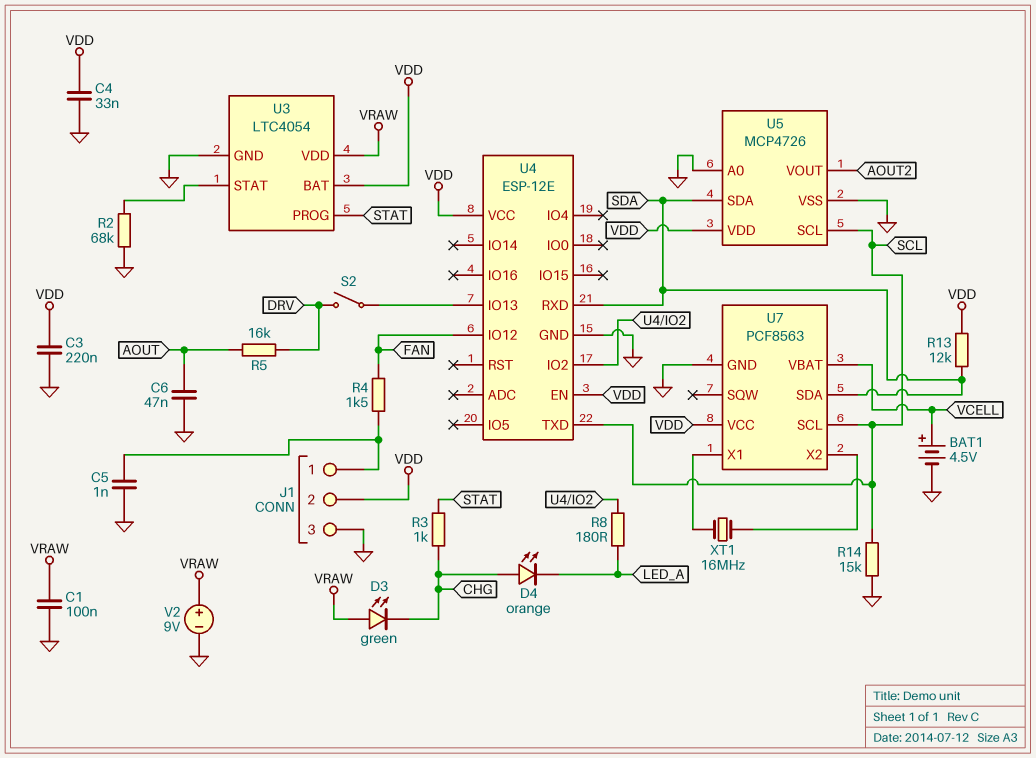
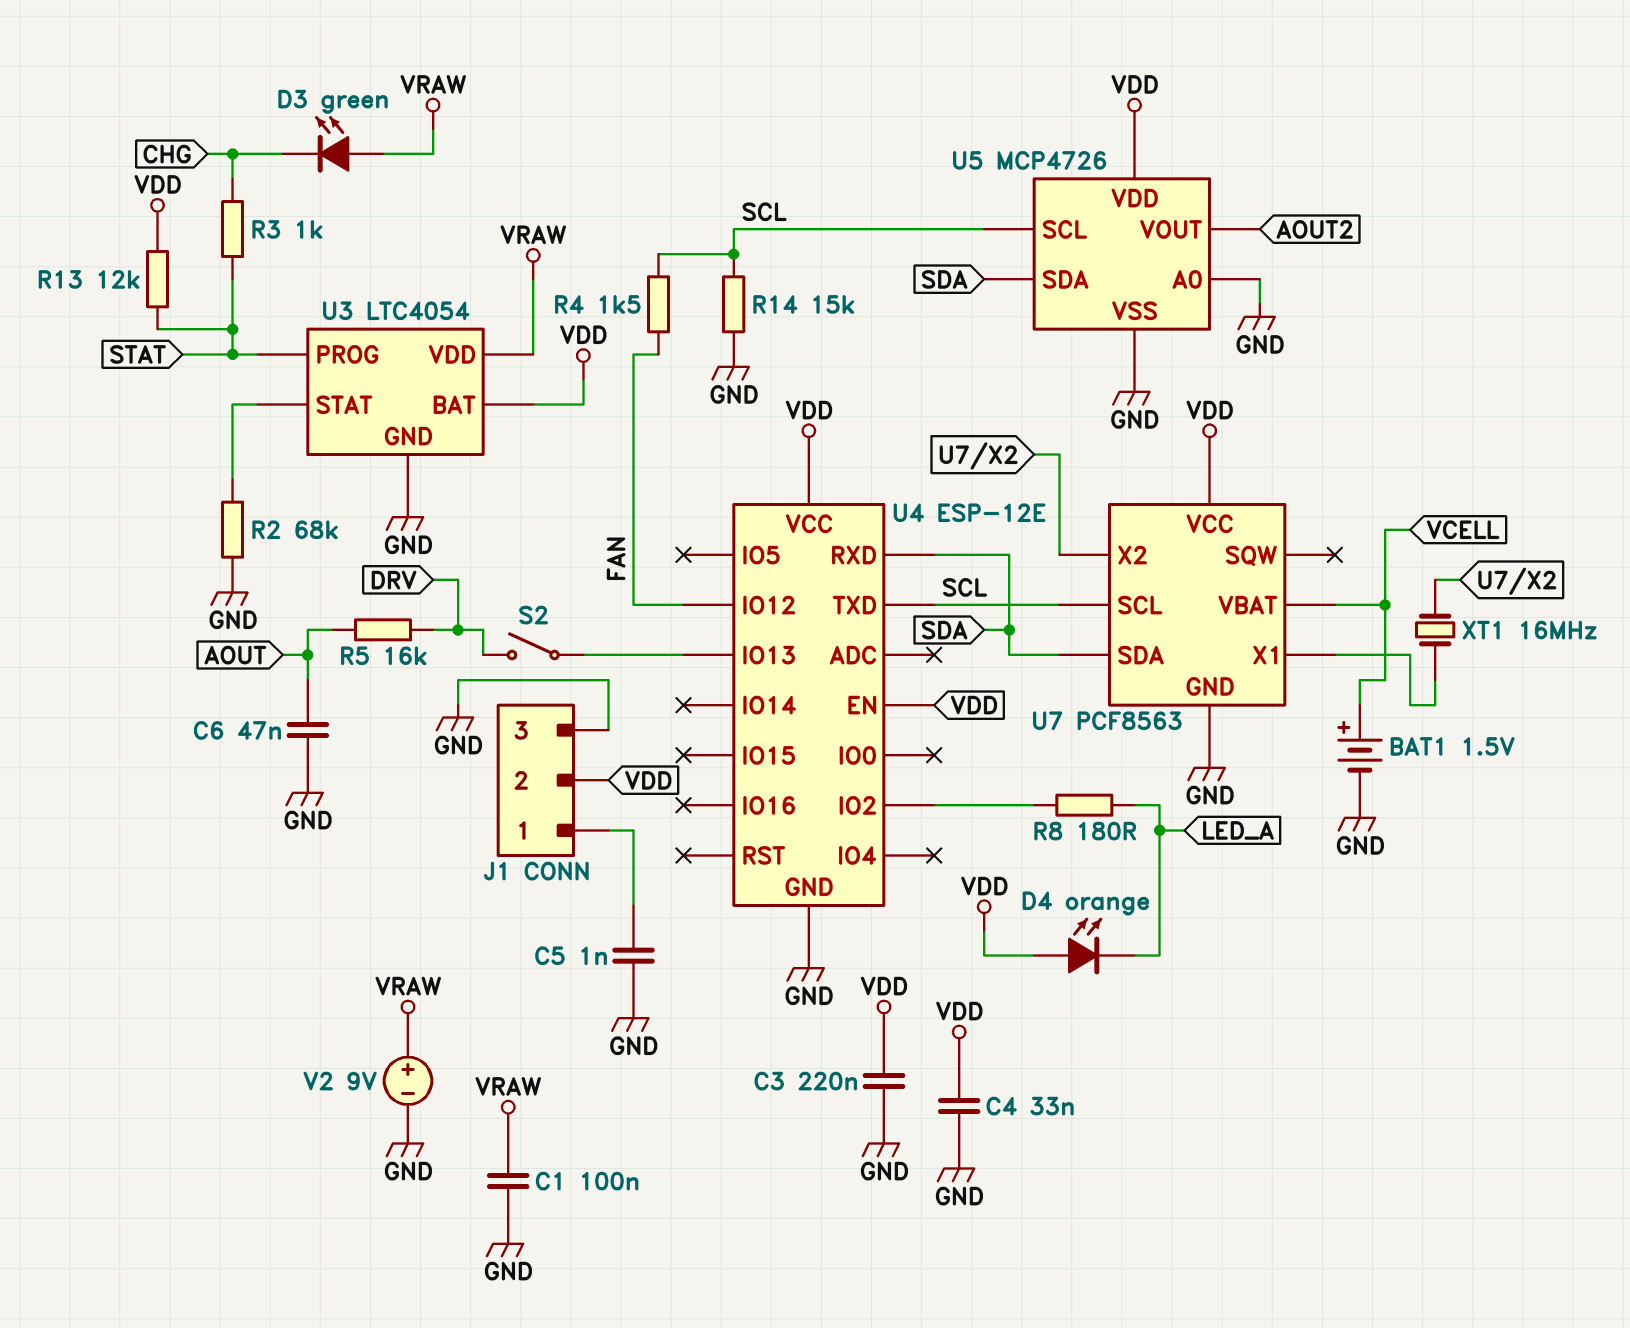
BAT1: 4.5V (plus VCELL, minus GND) -> 1.5V (plus VCELL, minus GND)
D4: LED orange (A CHG, K LED_A) -> LED orange (A VDD, K LED_A)
R4: 1.5k (FAN, J1/1) -> 1.5k (FAN, SCL)
R13: 12k (SDA, VDD) -> 12k (STAT, VDD)

